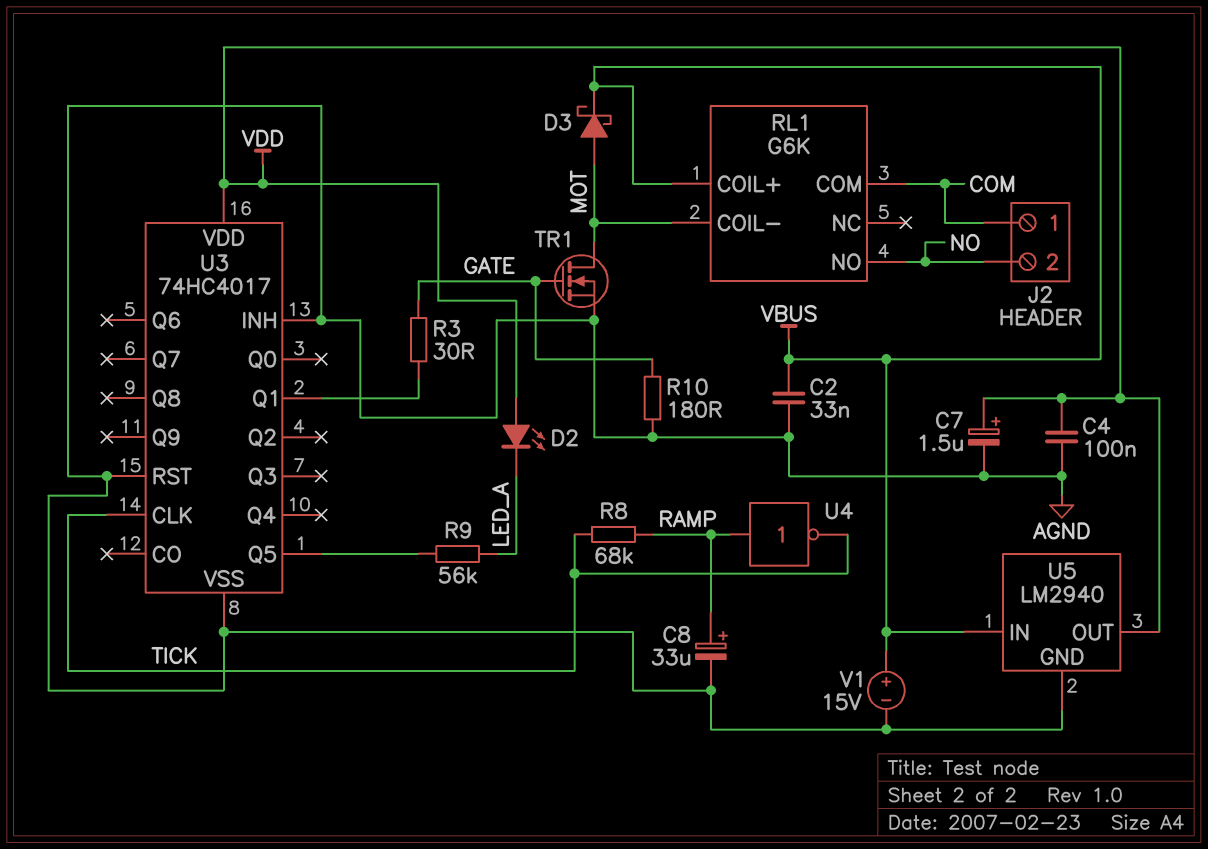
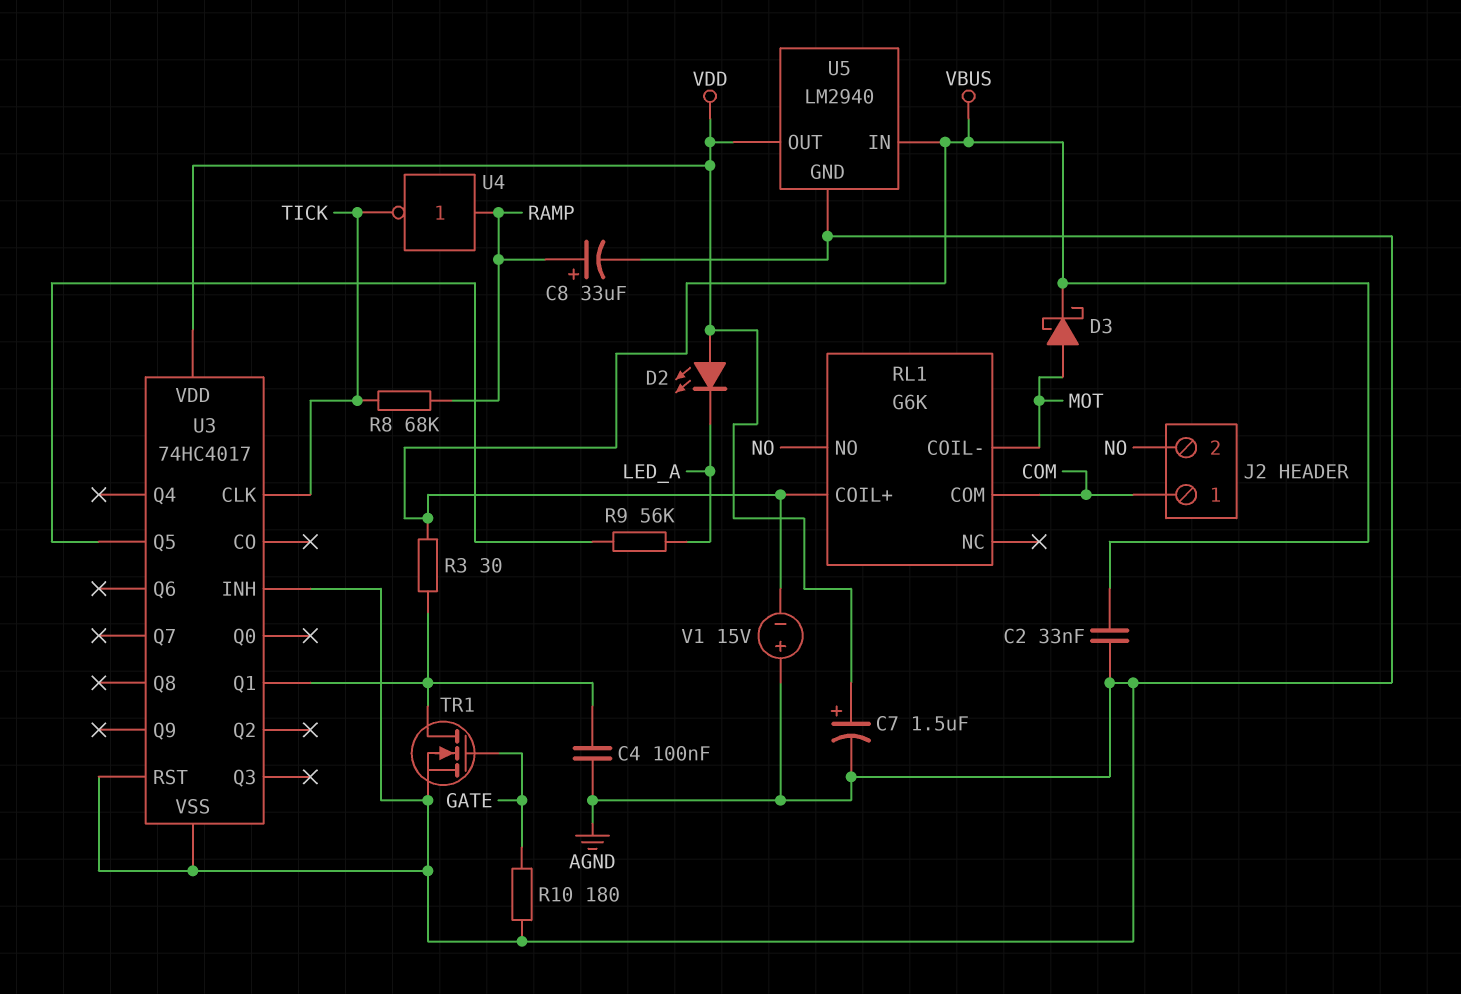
C4: 100nF (AGND, VDD) -> 100nF (AGND, U3/Q1)
R3: 30 (GATE, U3/Q1) -> 30 (U3/Q1, VBUS)
TR1: NMOS (G GATE, D MOT, S AGND) -> NMOS (G GATE, D U3/Q1, S AGND)
V1: 15V (plus VBUS, minus AGND) -> 15V (plus AGND, minus VBUS)

